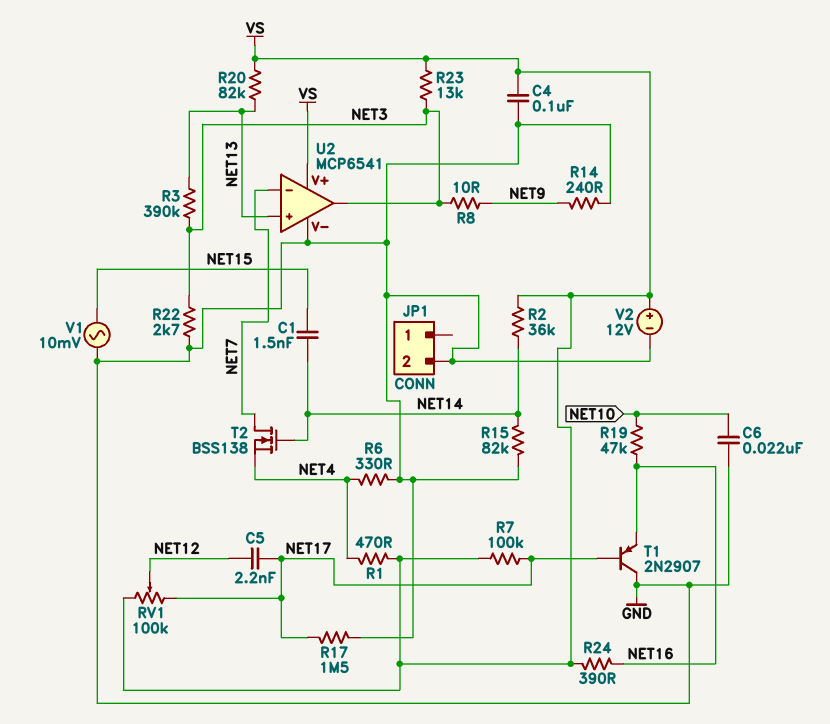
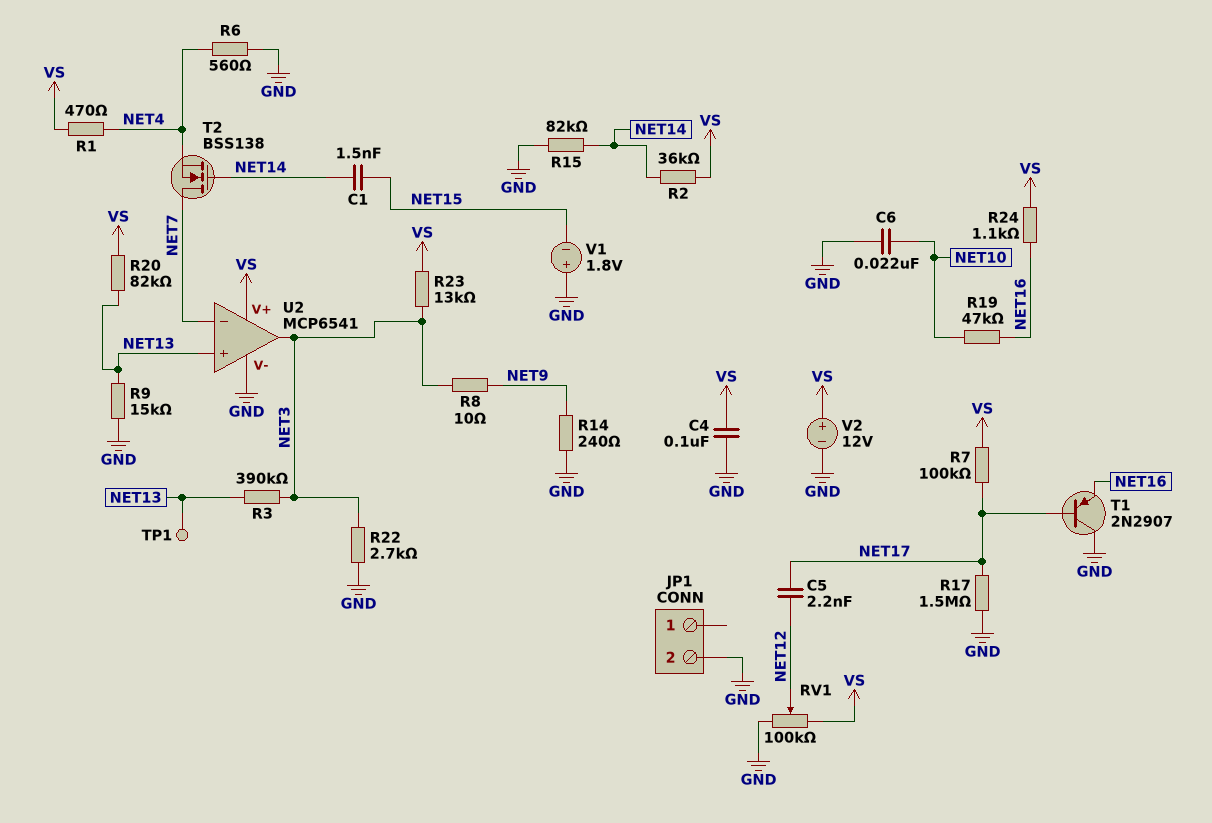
R6: 330 (GND, NET4) -> 560 (GND, NET4)
R9: none -> 15k (GND, NET13)
R24: 390 (NET16, VS) -> 1.1k (NET16, VS)
RV1: 100k (NET17, VS, wiper NET12) -> 100k (GND, VS, wiper NET12)
TP1: none -> test point (NET13)
V1: AC 10mV (GND, NET15) -> 1.8V (plus GND, minus NET15)

